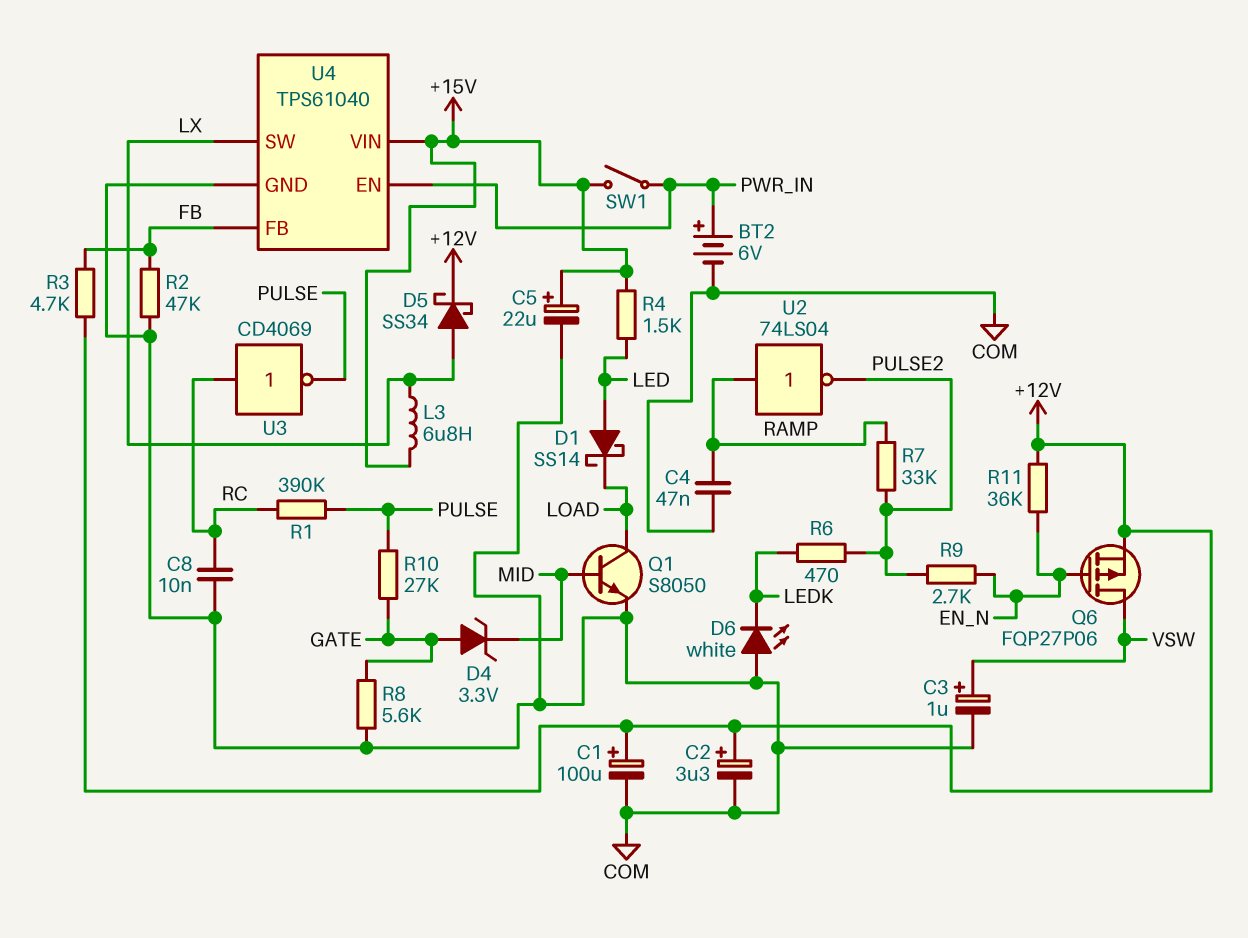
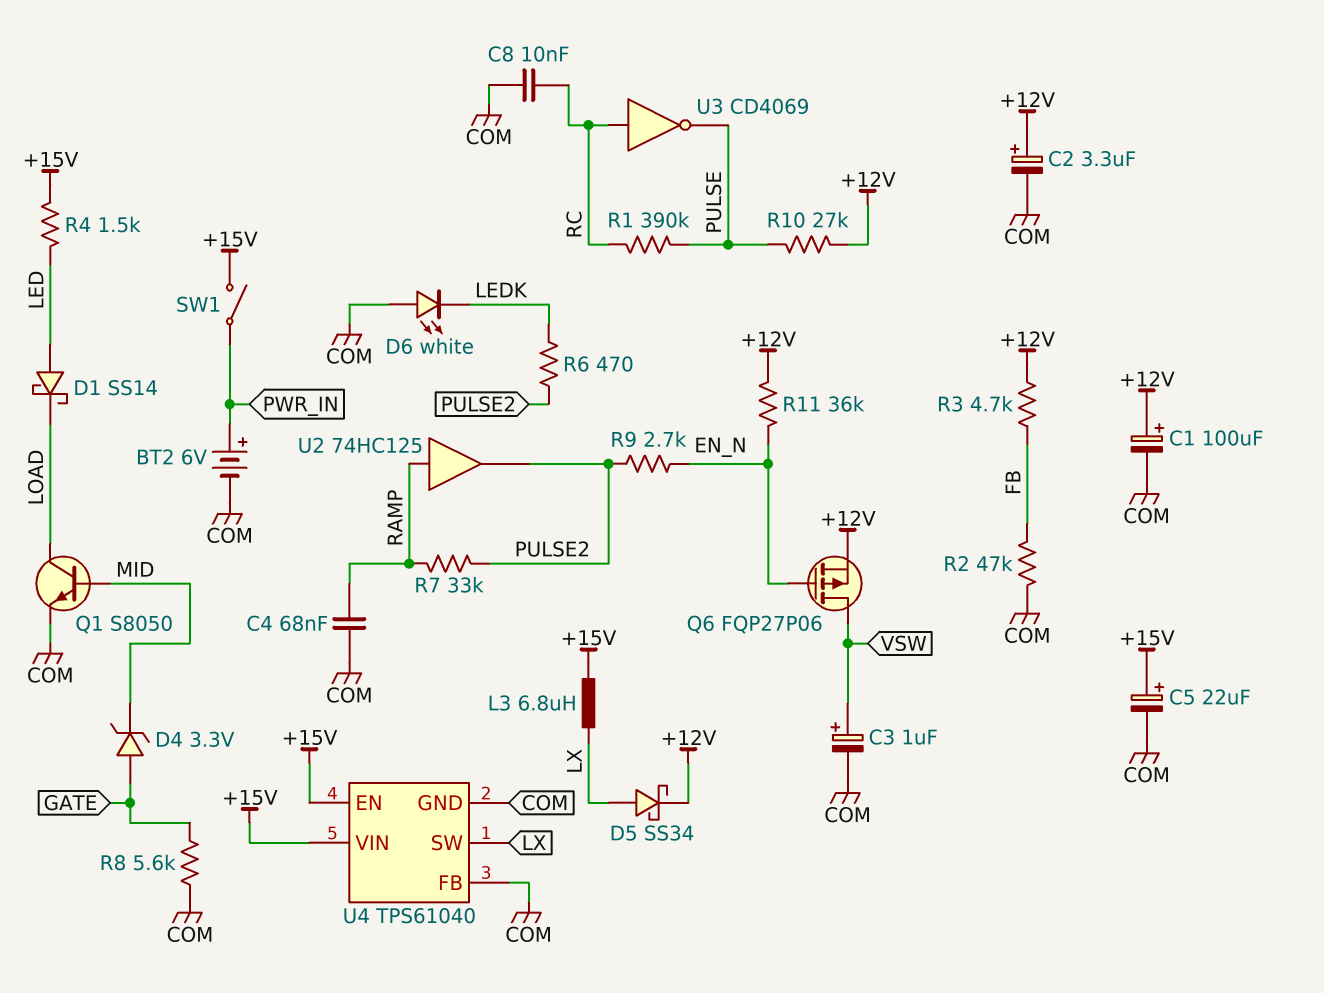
C4: 47nF (COM, RAMP) -> 68nF (COM, RAMP)
R10: 27k (GATE, PULSE) -> 27k (+12V, PULSE)
U2: NOT 74LS04 (in RAMP, out PULSE2) -> buffer 74HC125 (in RAMP, out PULSE2)
U4 pin EN: PWR_IN -> +15V
U4 pin FB: FB -> COM

